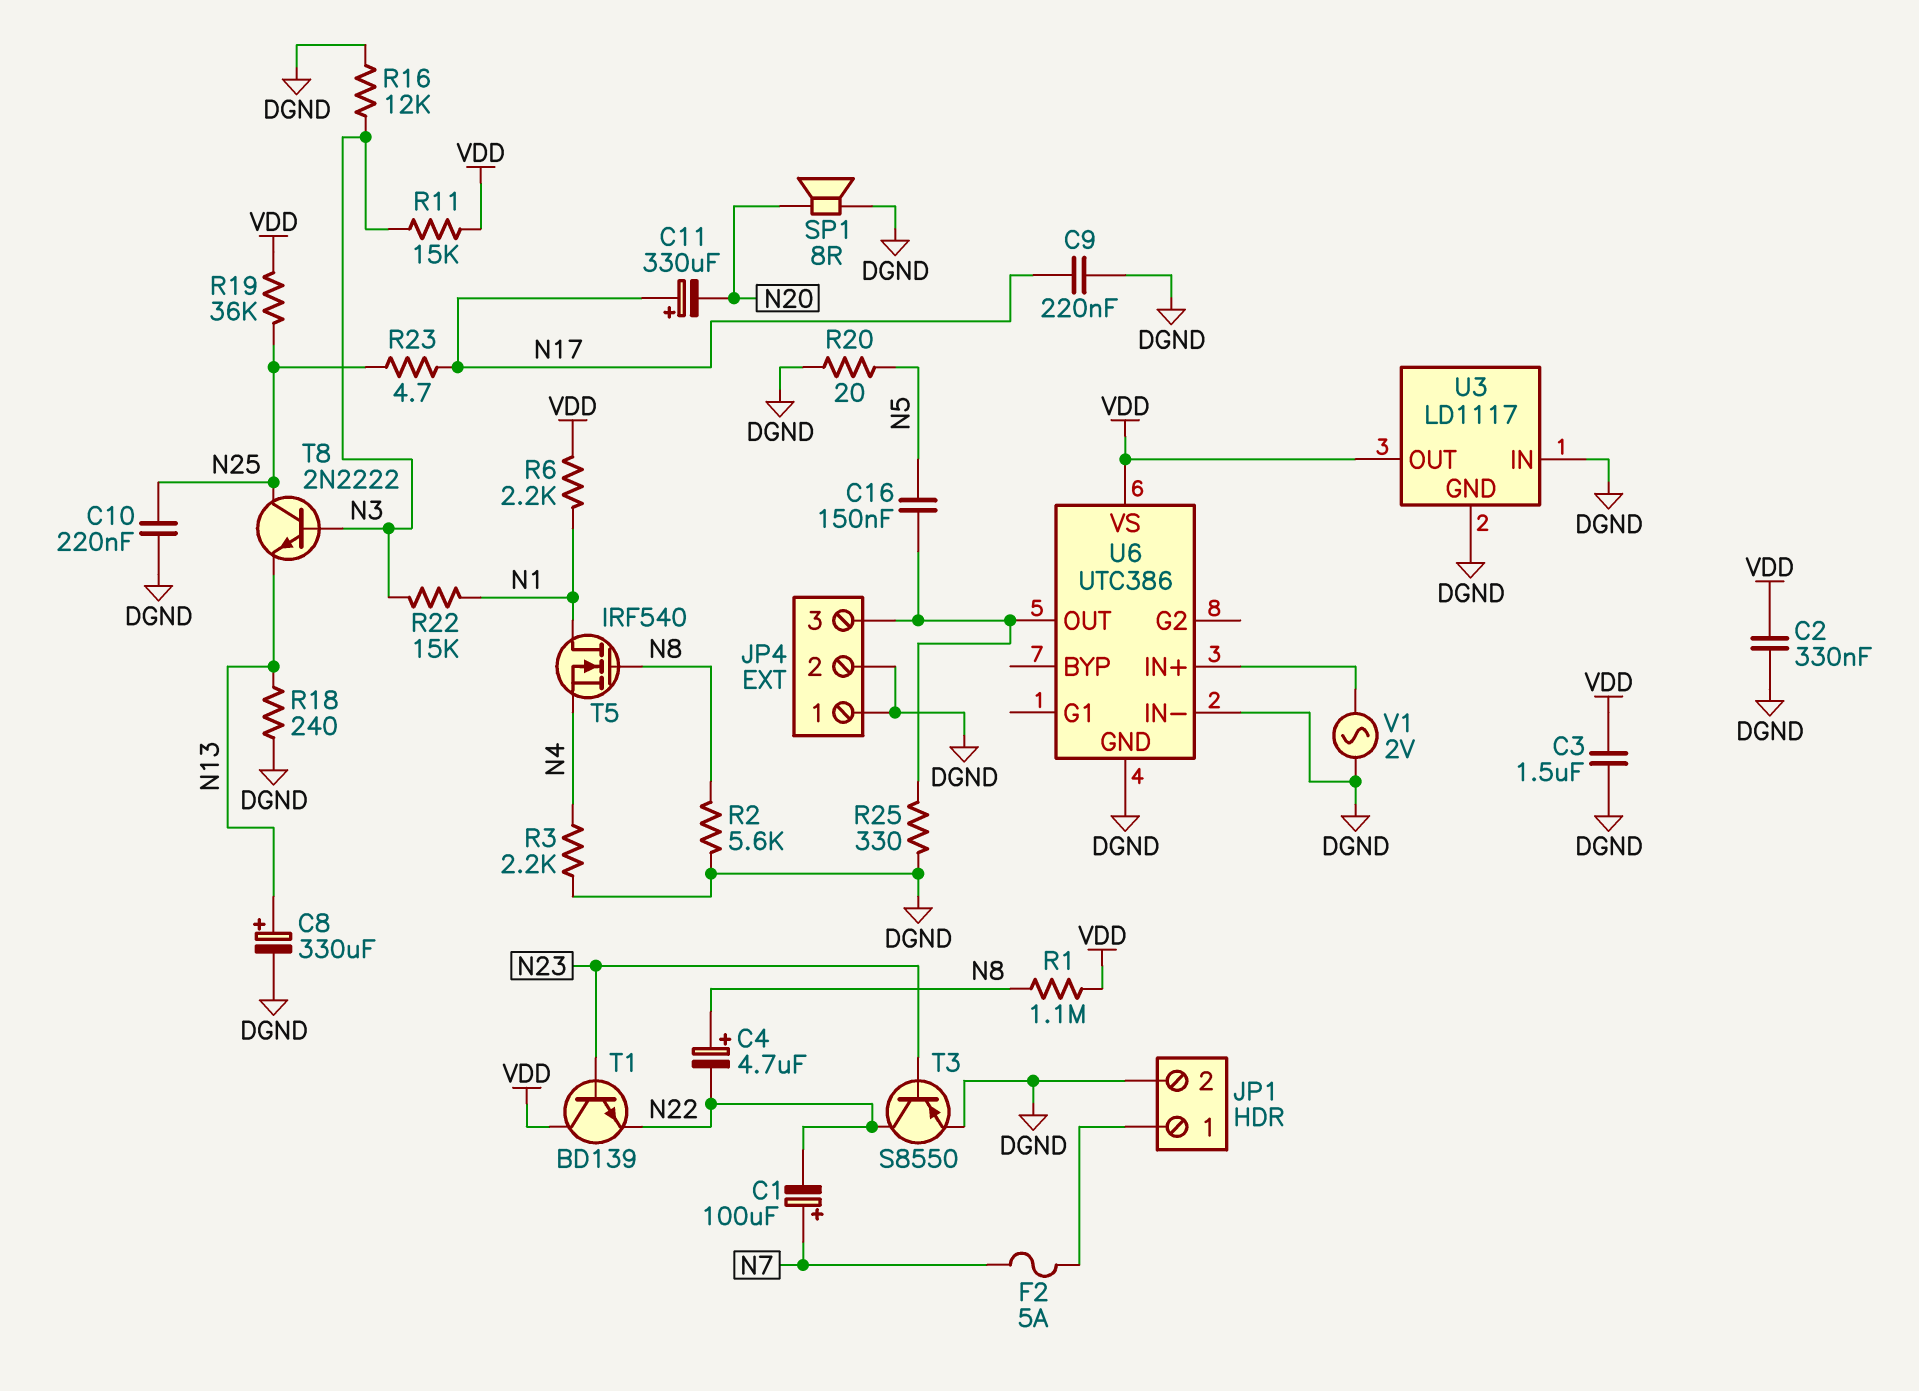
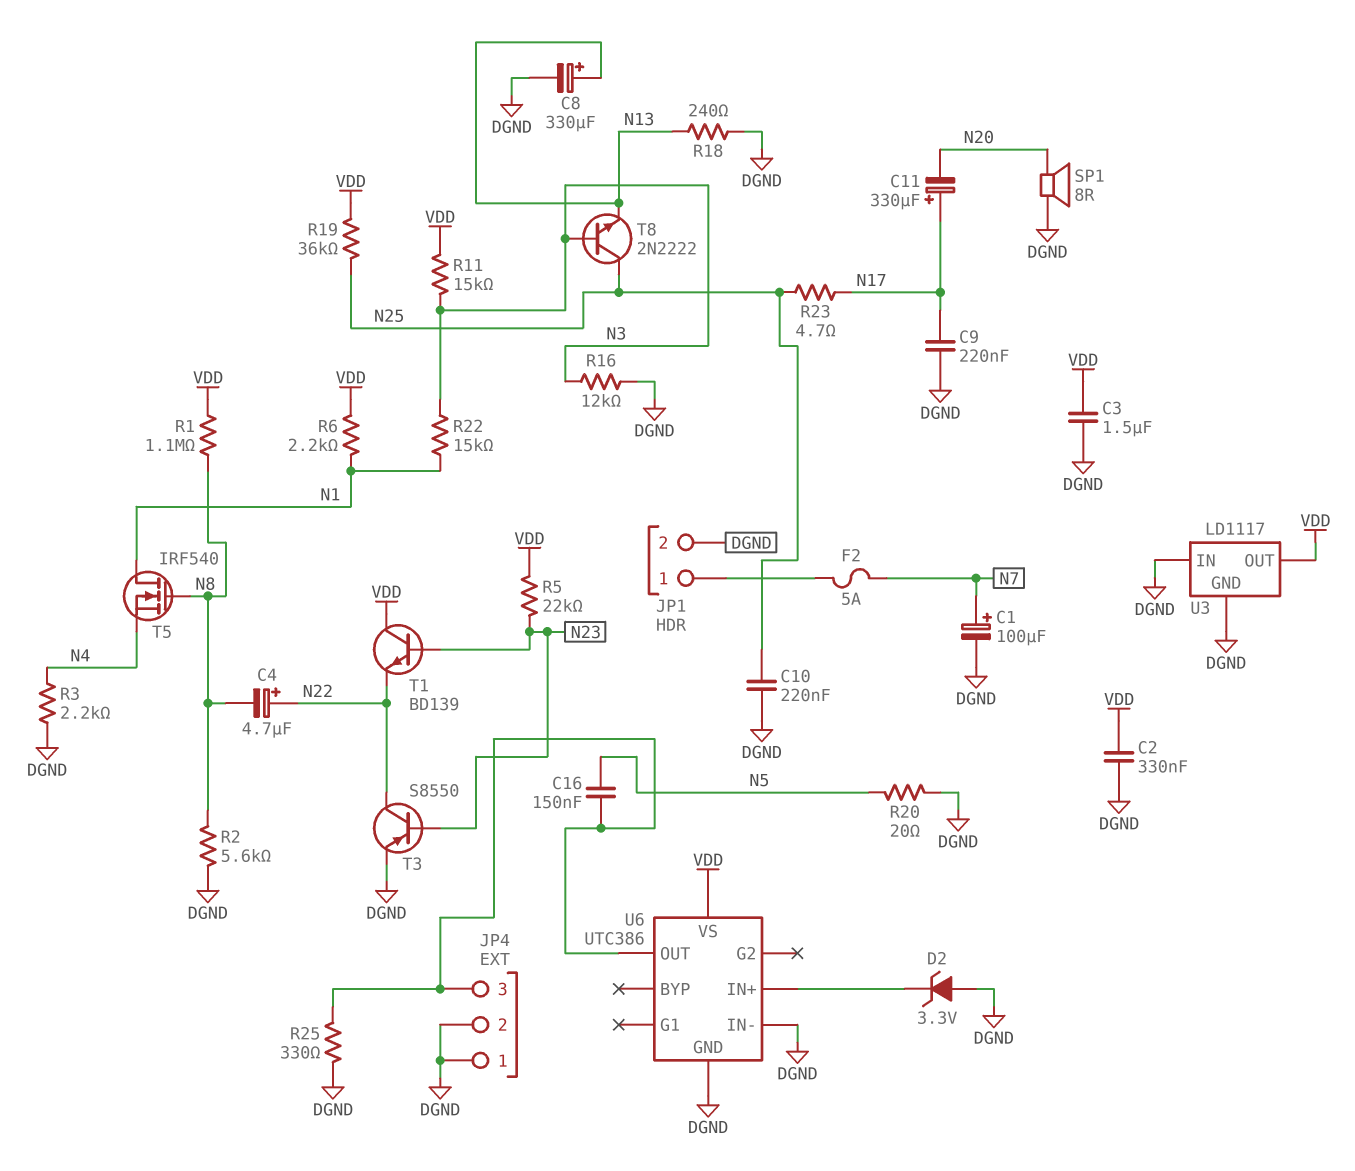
C1: 100uF (plus N7, minus N22) -> 100uF (plus N7, minus DGND)
C4: 4.7uF (plus N8, minus N22) -> 4.7uF (plus N22, minus N8)
D2: none -> zener 3.3V (A DGND, K U6/IN+)
R5: none -> 22k (N23, VDD)
V1: AC 2V (DGND, U6/IN+) -> none

